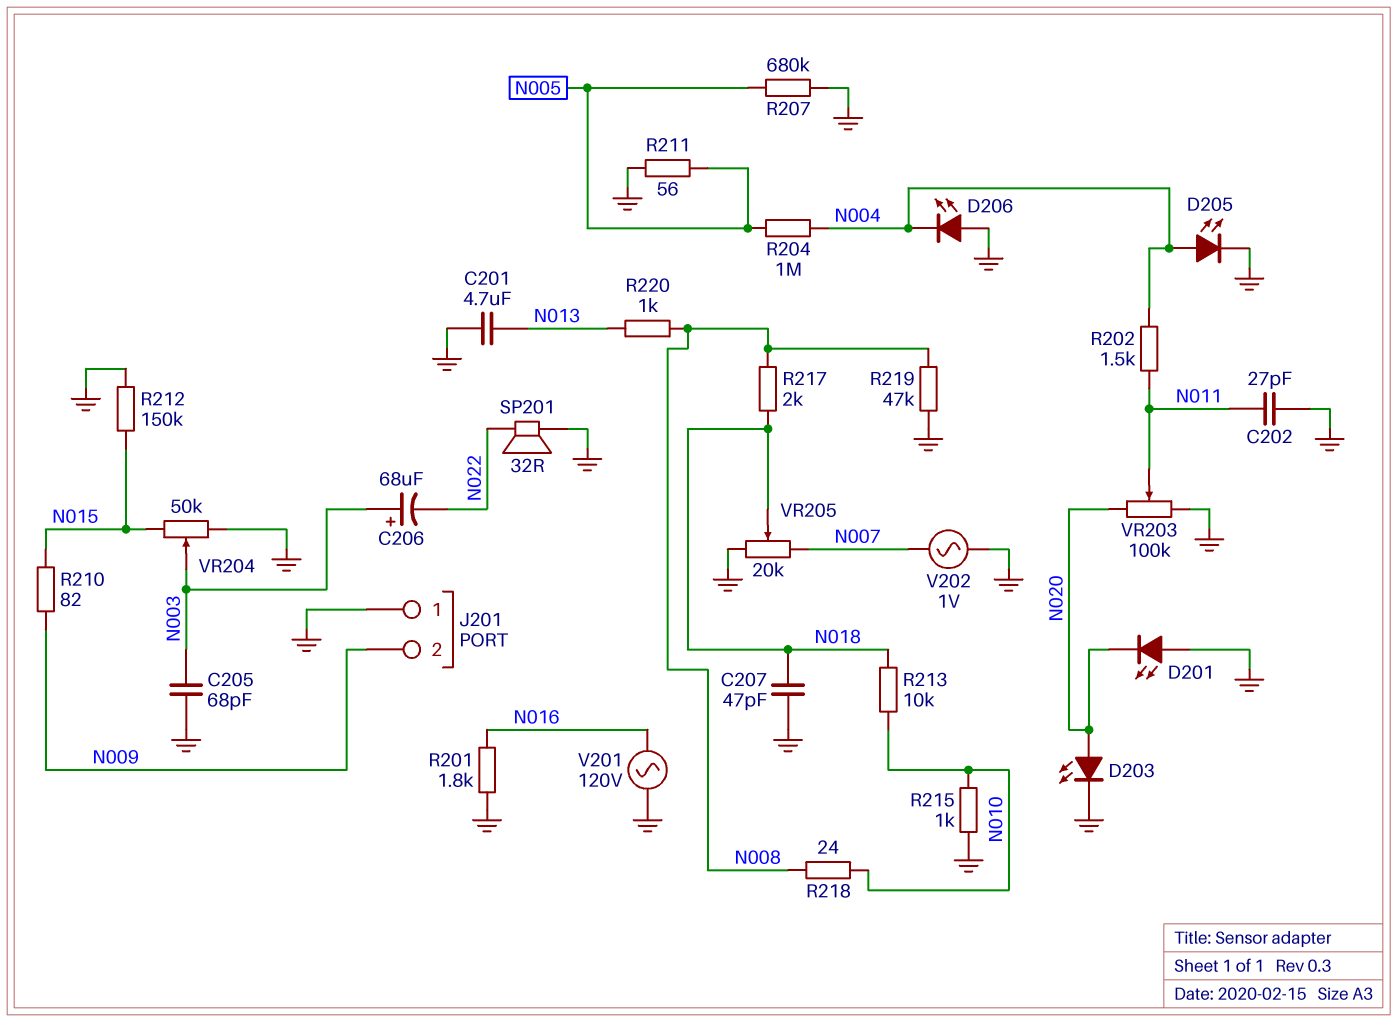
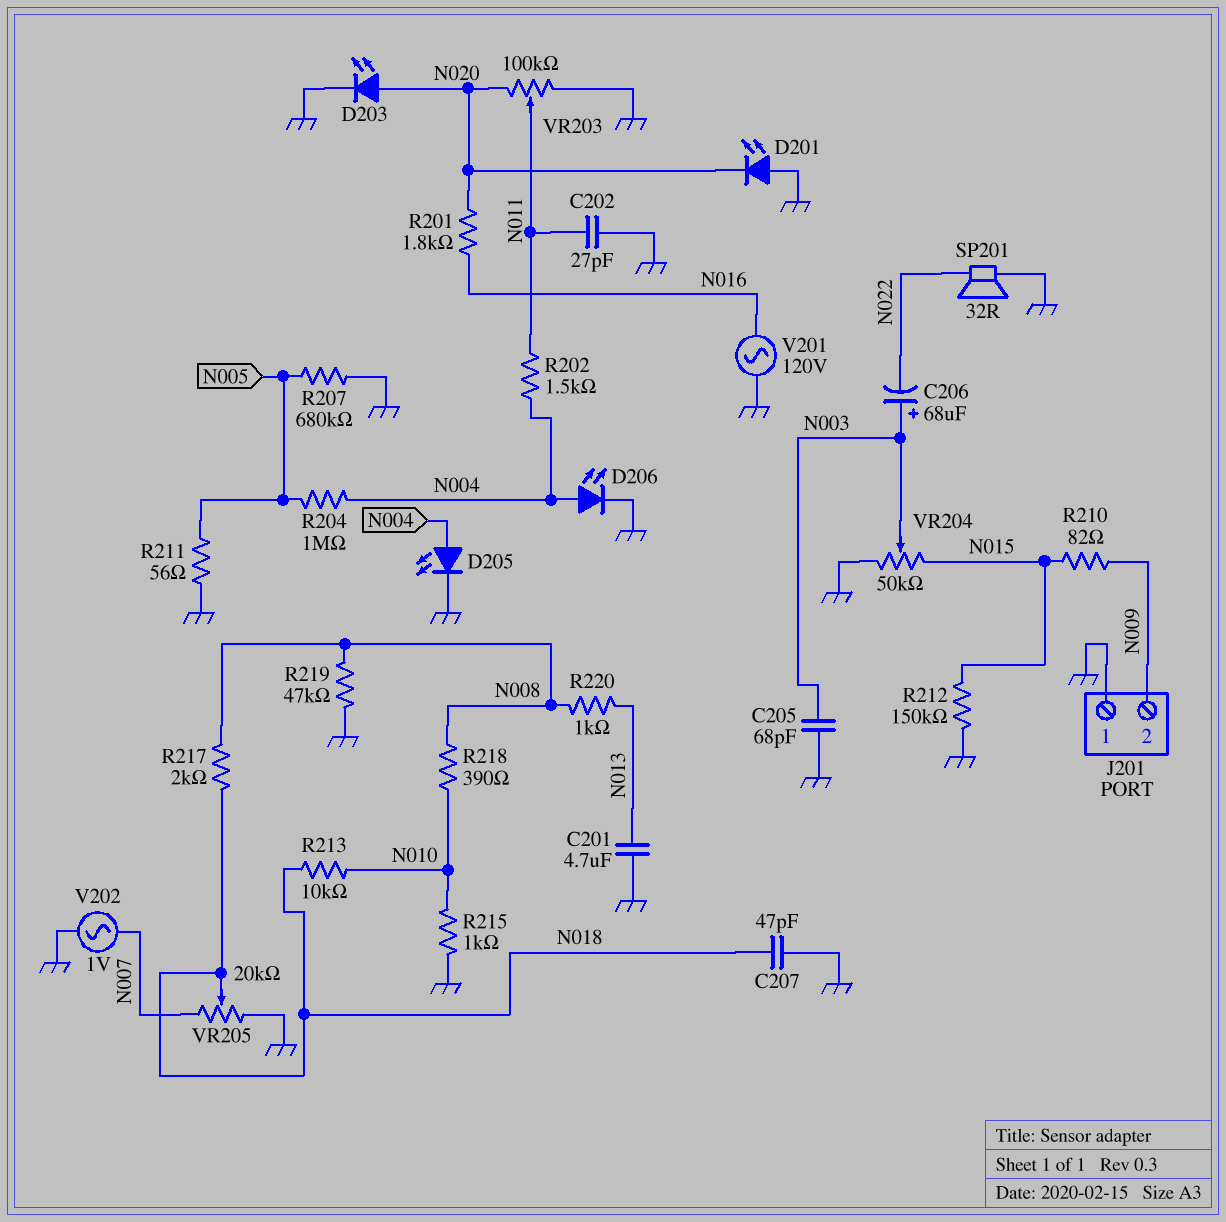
D206: LED (A GND, K N004) -> LED (A N004, K GND)
R201: 1.8k (GND, N016) -> 1.8k (N016, N020)
R218: 24 (N008, N010) -> 390 (N008, N010)

